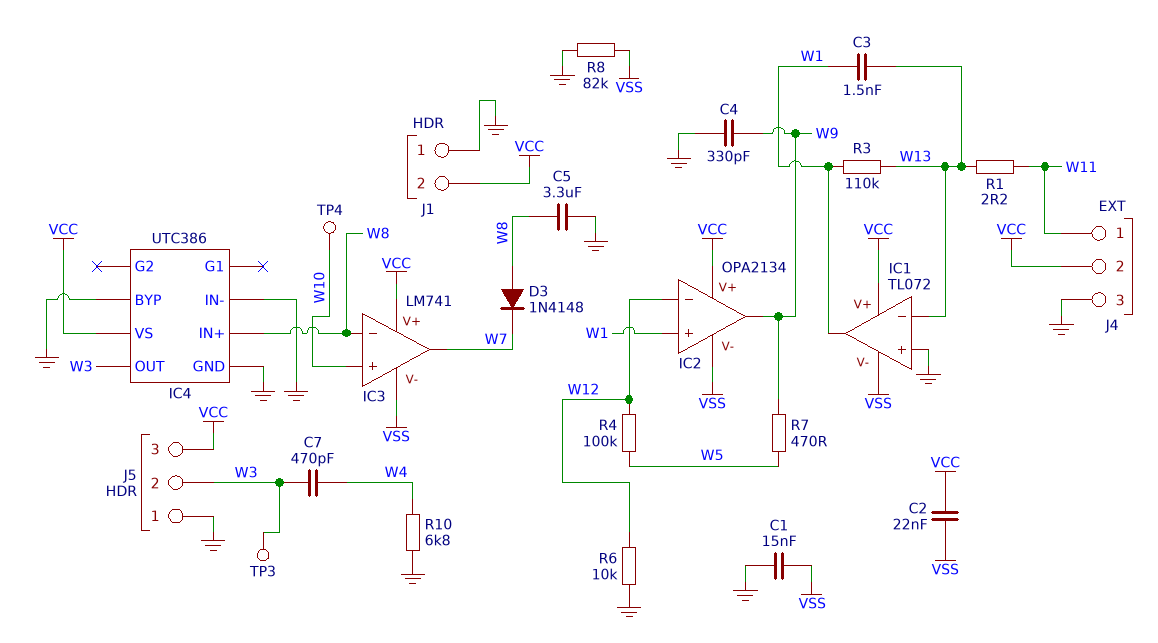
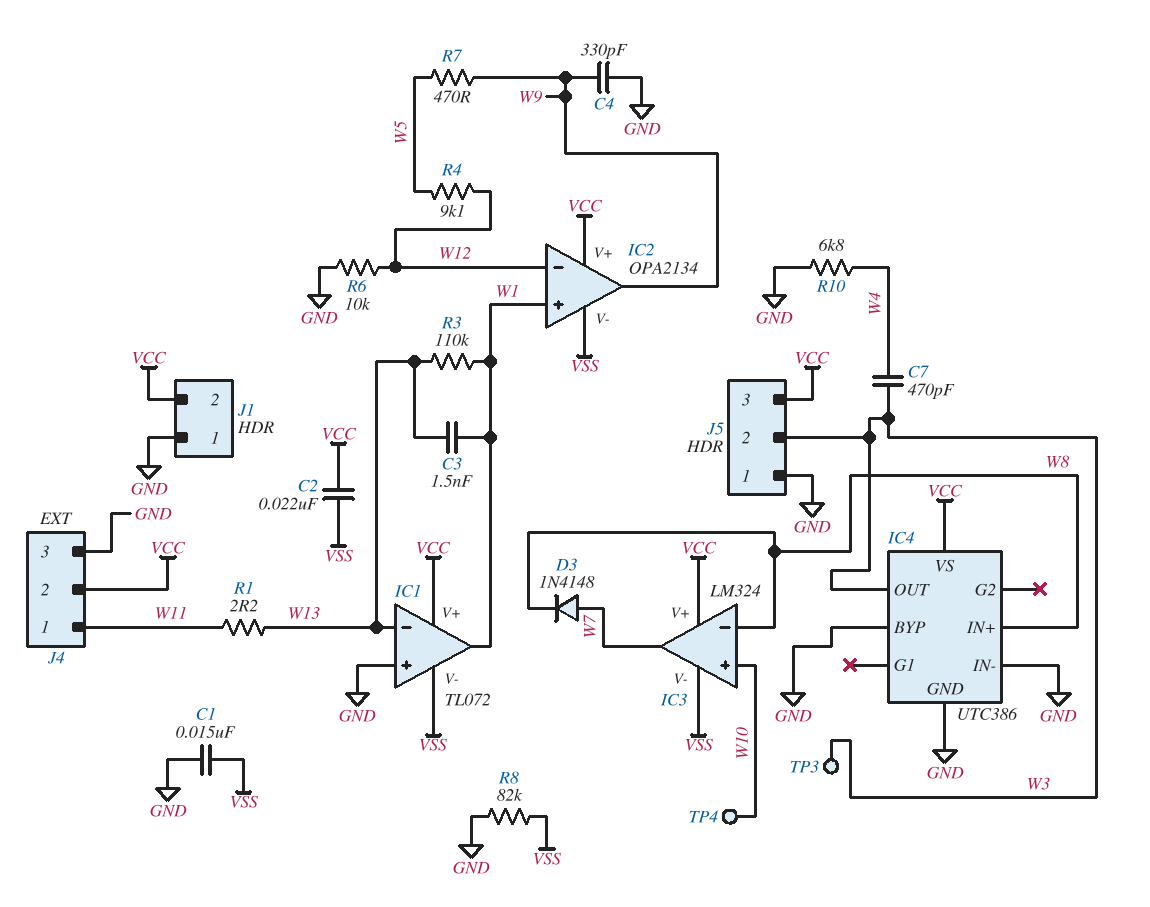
C5: 3.3uF (GND, W8) -> none
D3: diode 1N4148 (A W8, K W7) -> diode 1N4148 (A W7, K W8)
IC3: LM741 -> LM324
R4: 100k (W5, W12) -> 9.1k (W5, W12)

